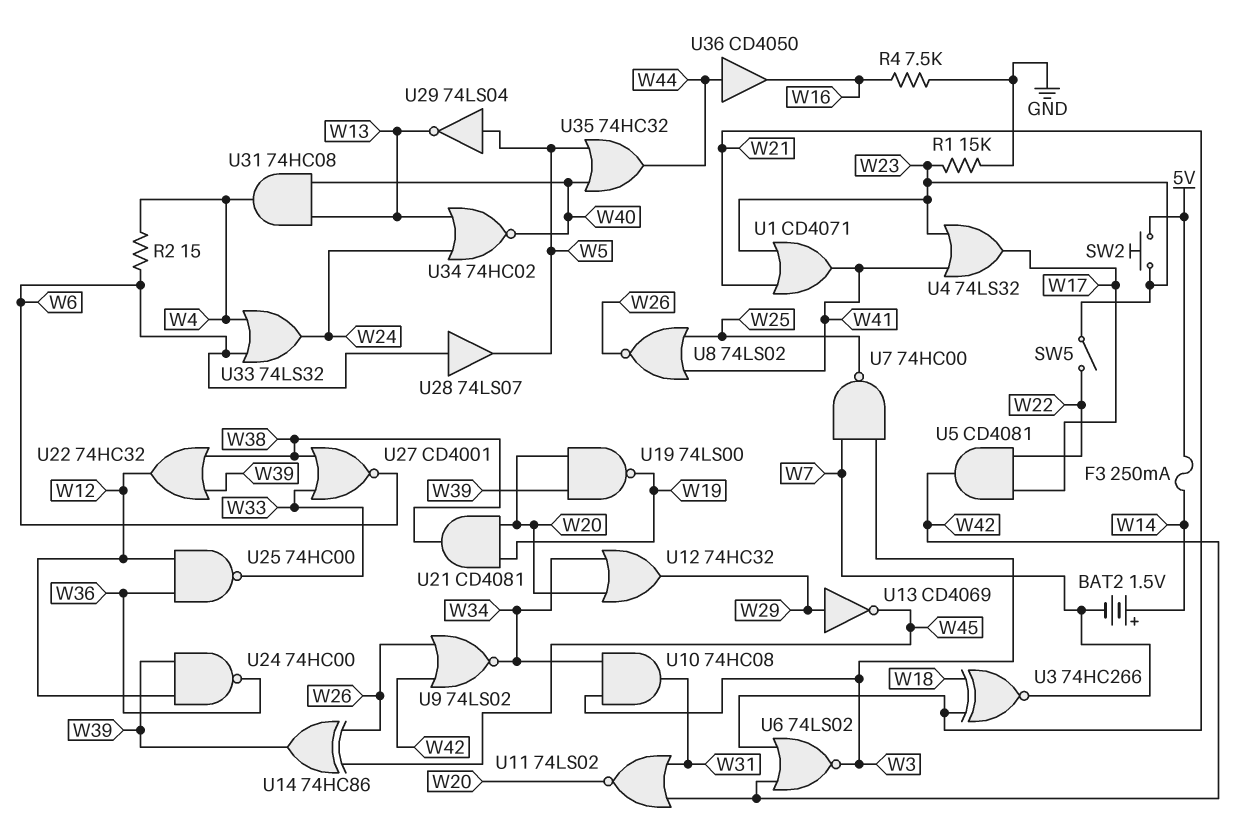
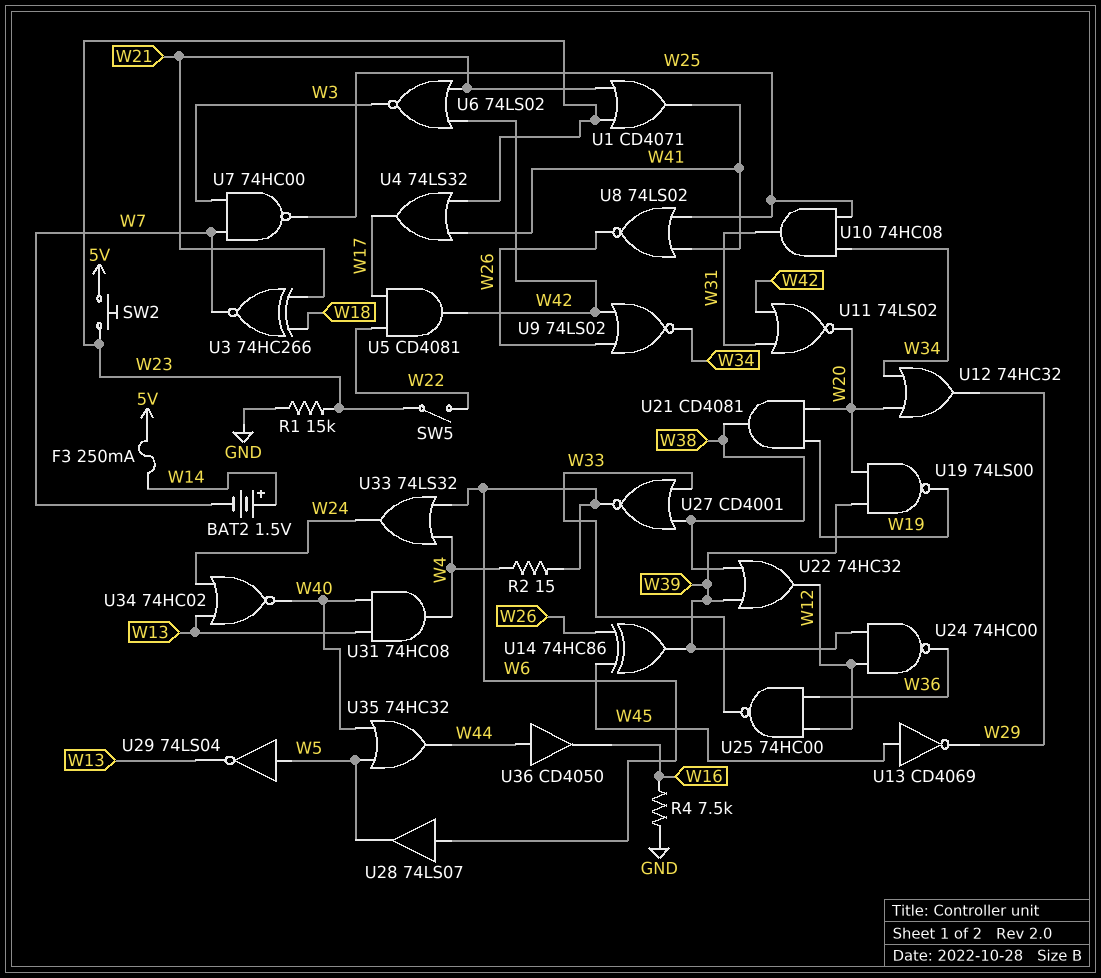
U10: AND 74HC08 (in W3, in W34, out W31) -> AND 74HC08 (in W25, in W34, out W31)
U13: NOT CD4069 (in W29, out W45) -> NOT CD4069 (in W45, out W29)

